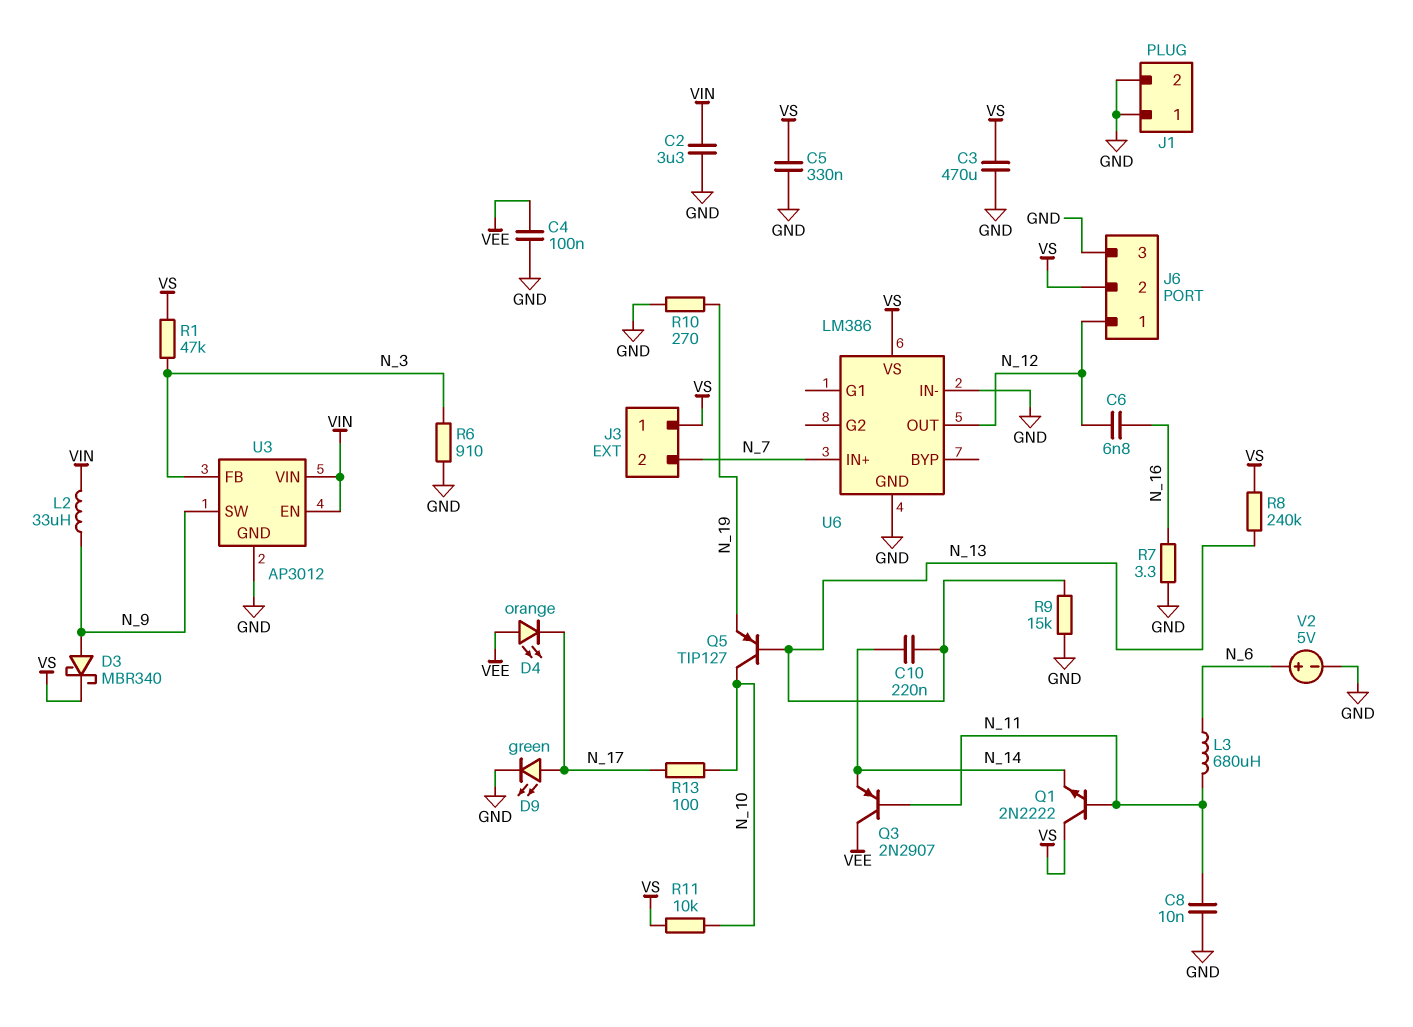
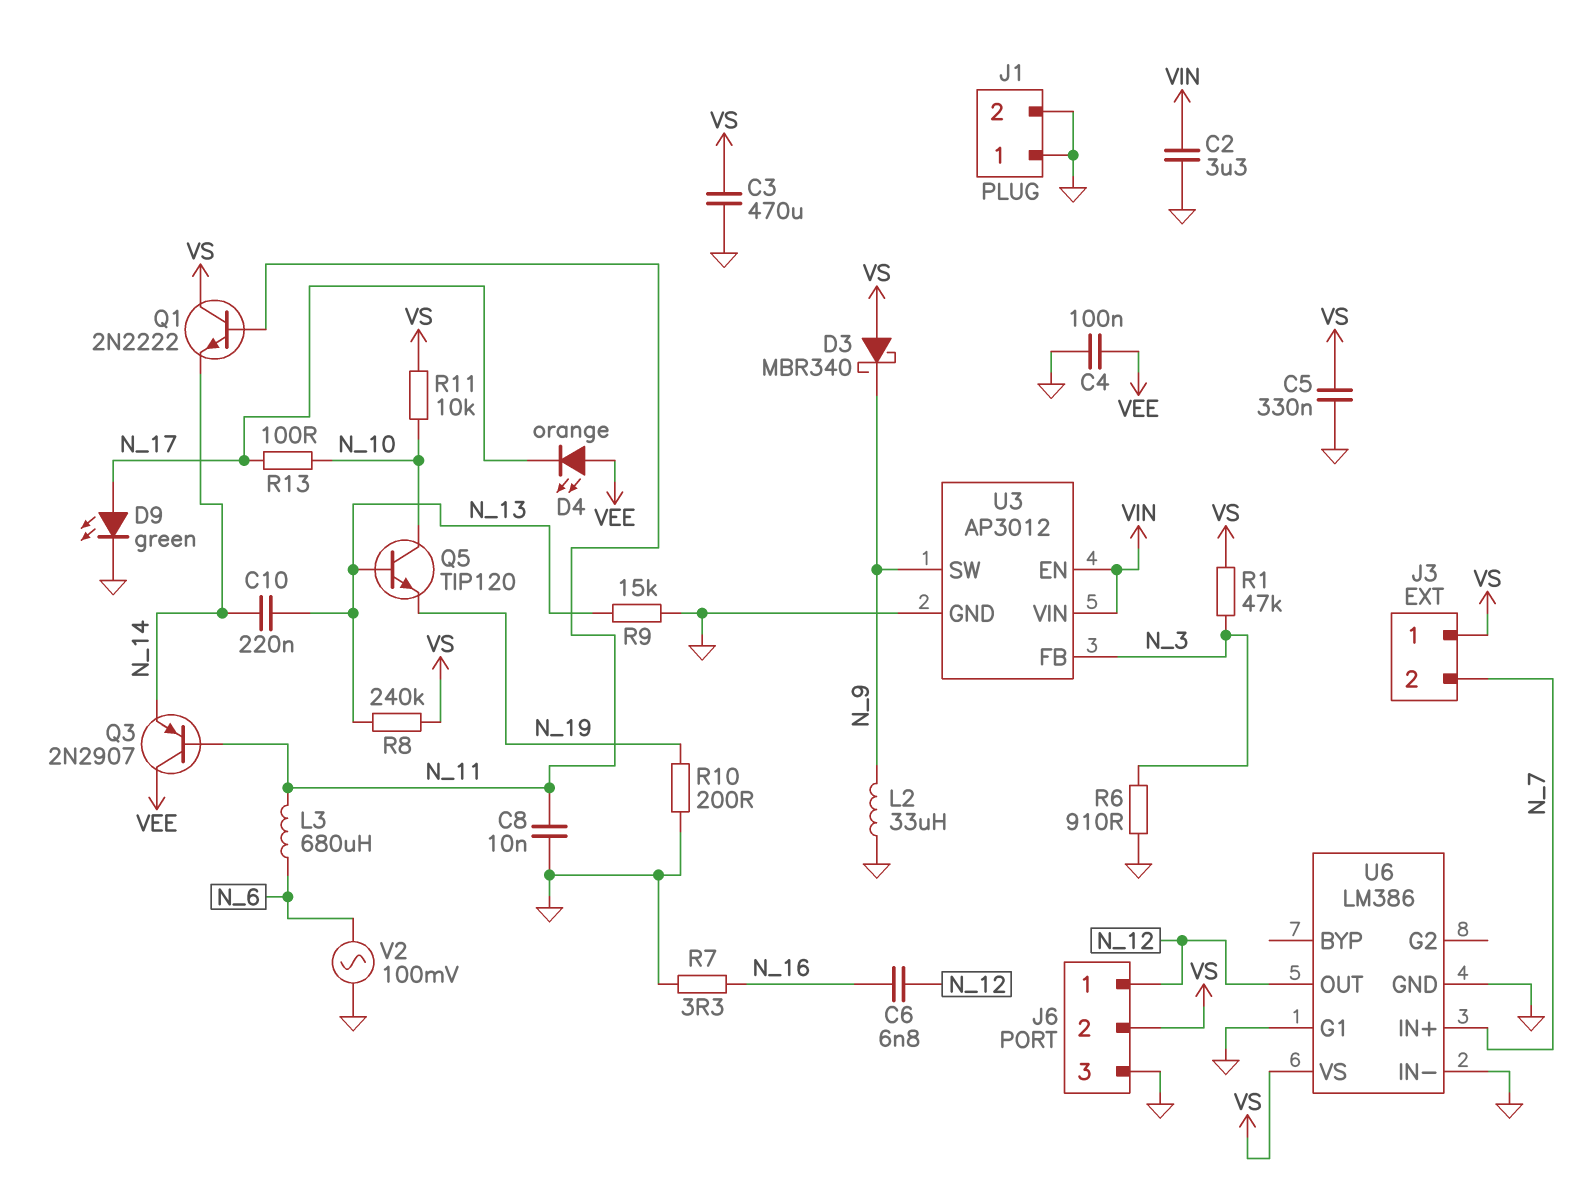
D3: schottky MBR340 (A N_9, K VS) -> schottky MBR340 (A VS, K N_9)
L2: 33uH (N_9, VIN) -> 33uH (GND, N_9)
Q5: PNP TIP127 (B N_13, C N_10, E N_19) -> NPN TIP120 (B N_13, C N_10, E N_19)
R10: 270 (GND, N_19) -> 200 (GND, N_19)
U6 pin G1: none -> GND
V2: 5V (plus N_6, minus GND) -> AC 100mV (GND, N_6)

